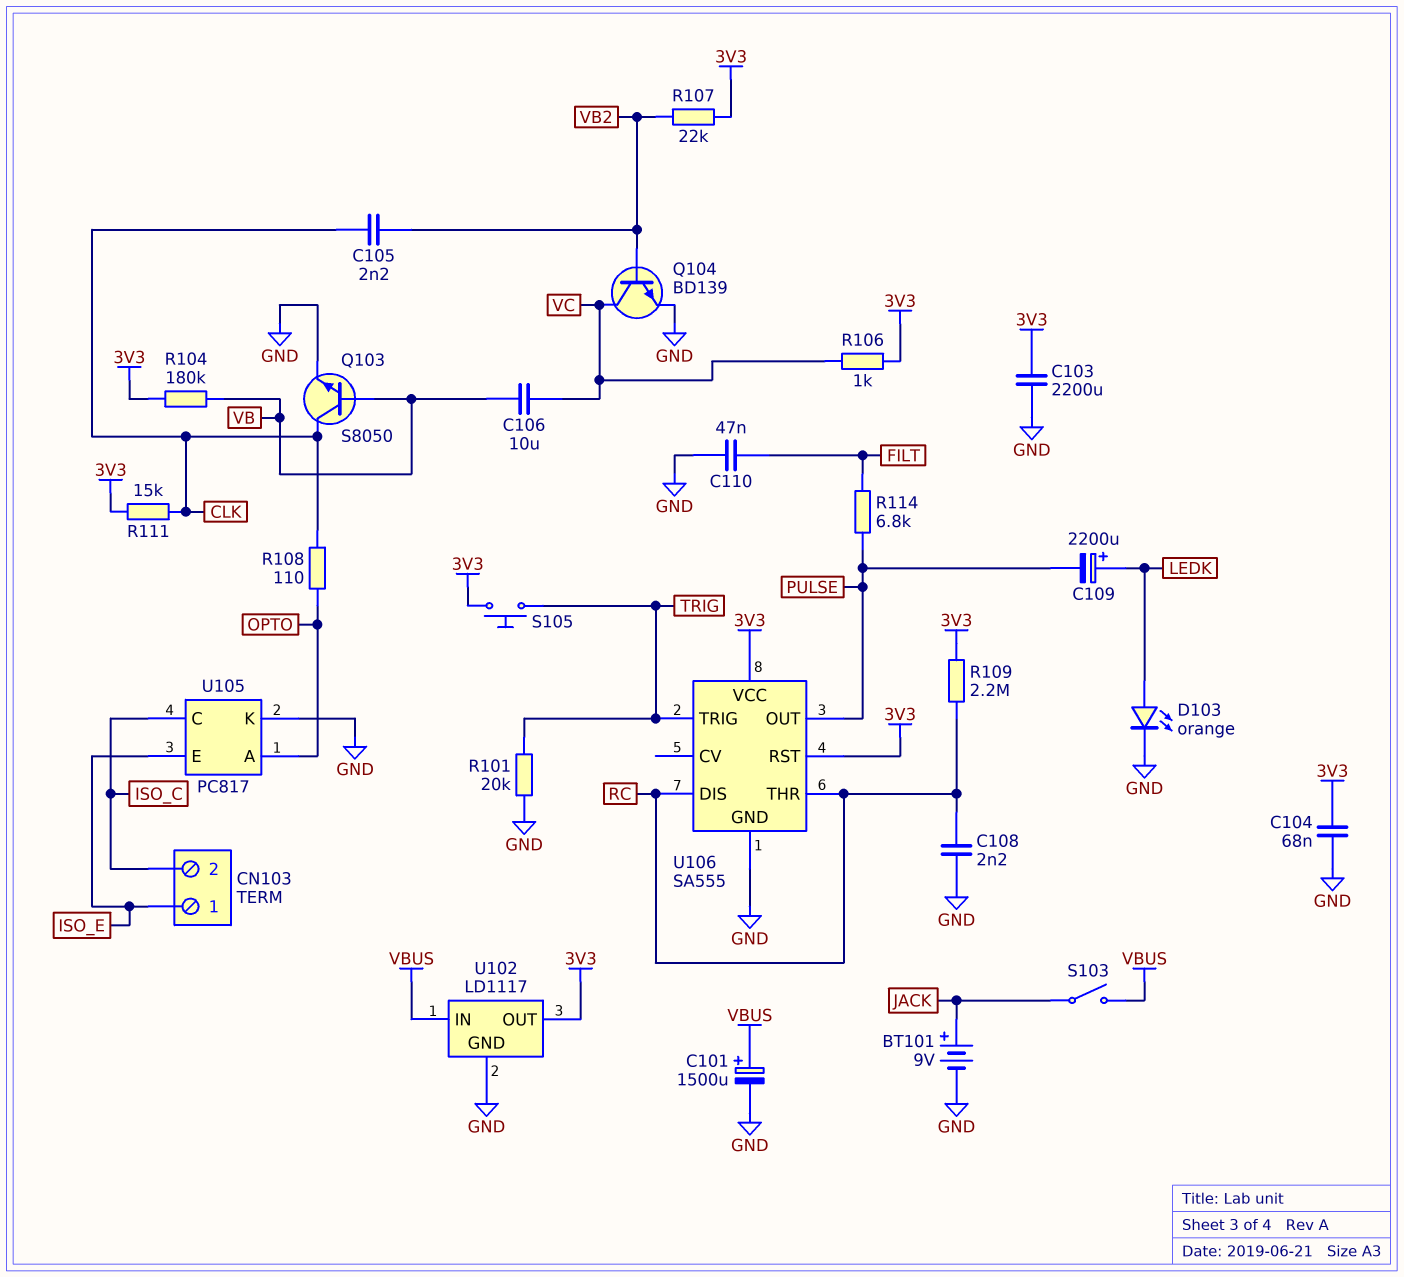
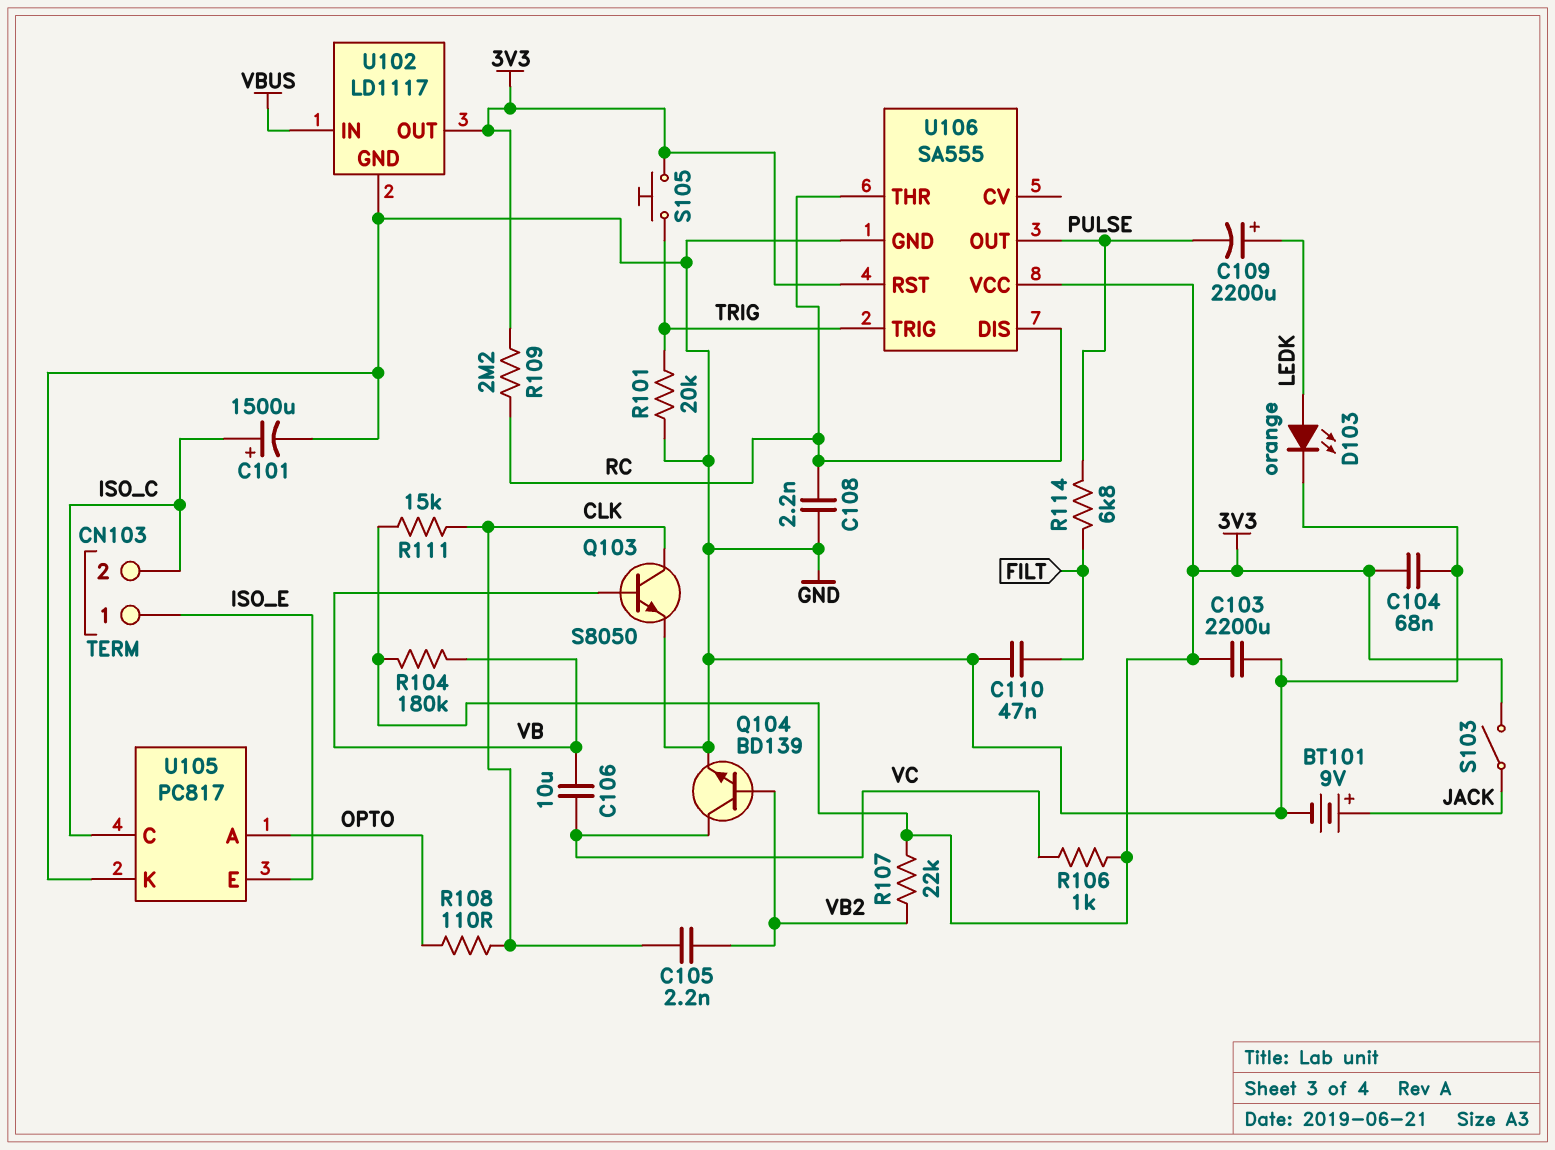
C101: 1500uF (plus VBUS, minus GND) -> 1500uF (plus ISO_C, minus GND)
S103: switch (JACK, VBUS) -> switch (3V3, JACK)

